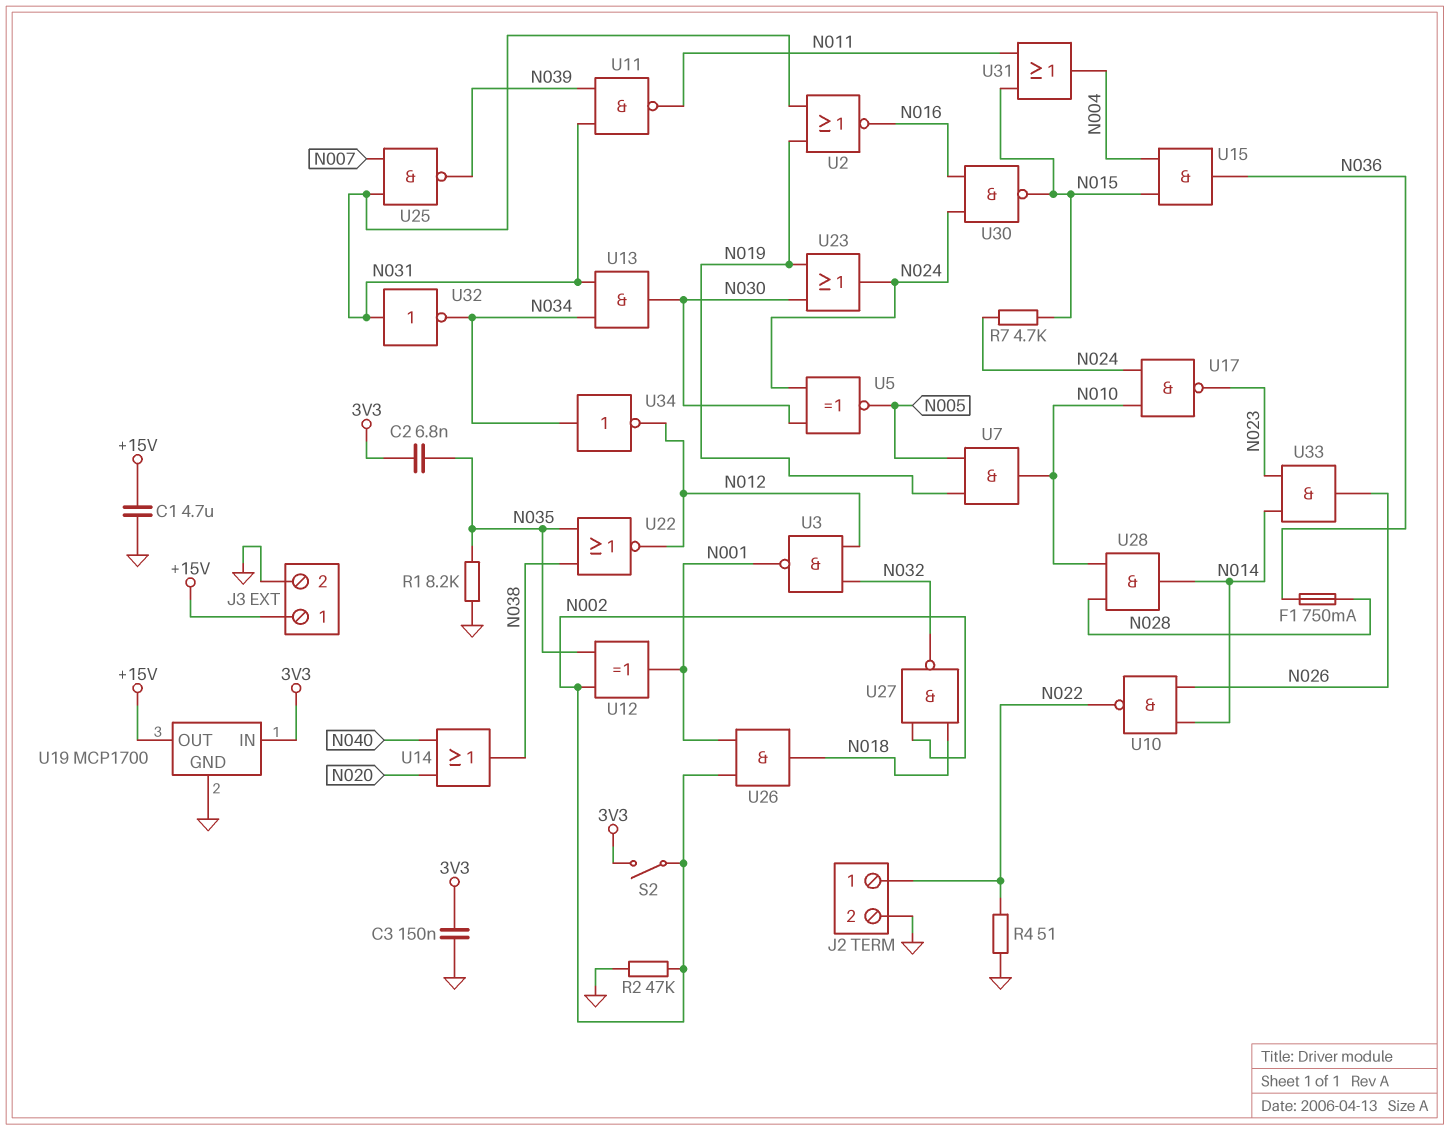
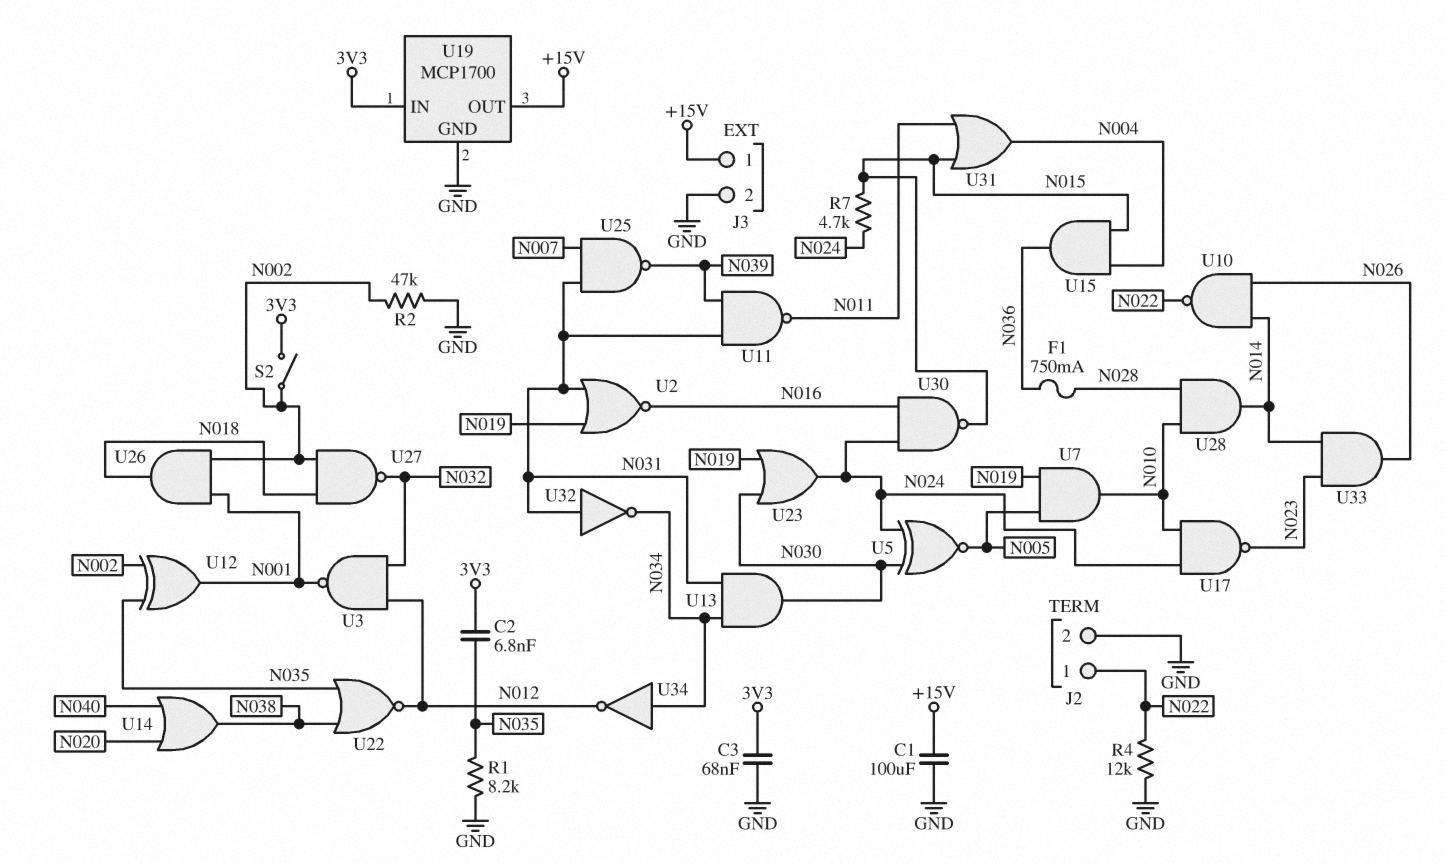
C1: 4.7uF (+15V, GND) -> 100uF (+15V, GND)
C3: 150nF (3V3, GND) -> 68nF (3V3, GND)
R4: 51 (GND, N022) -> 12k (GND, N022)

